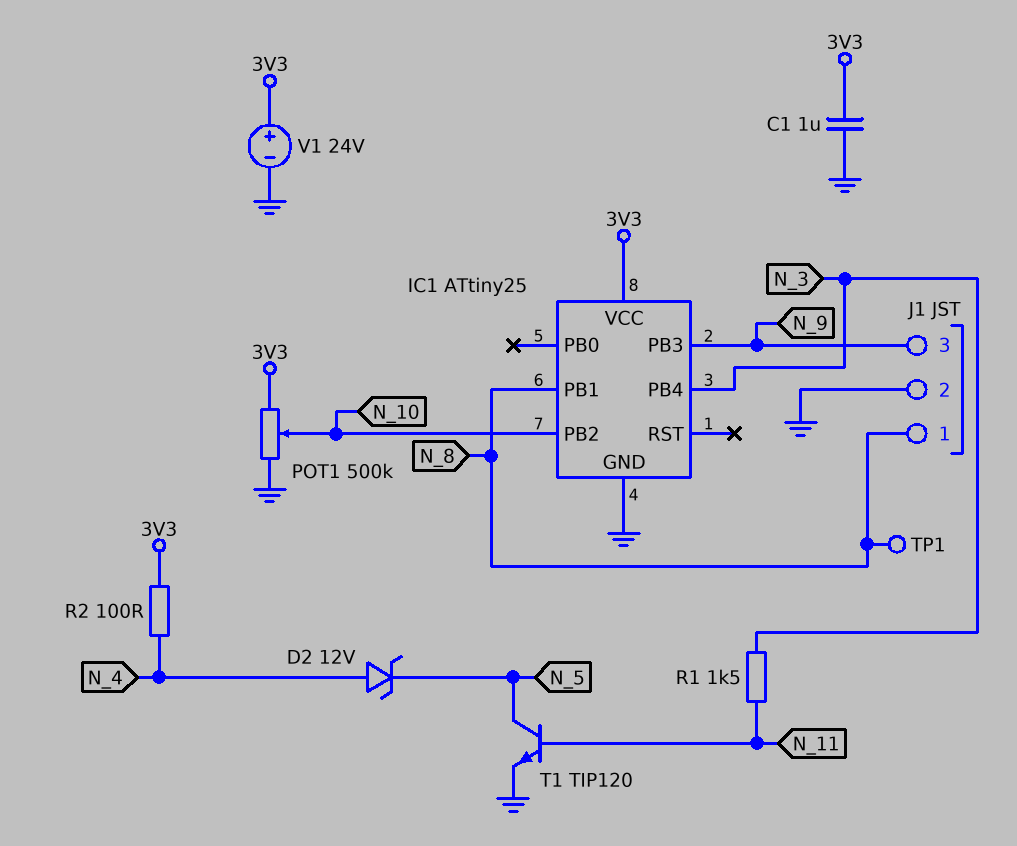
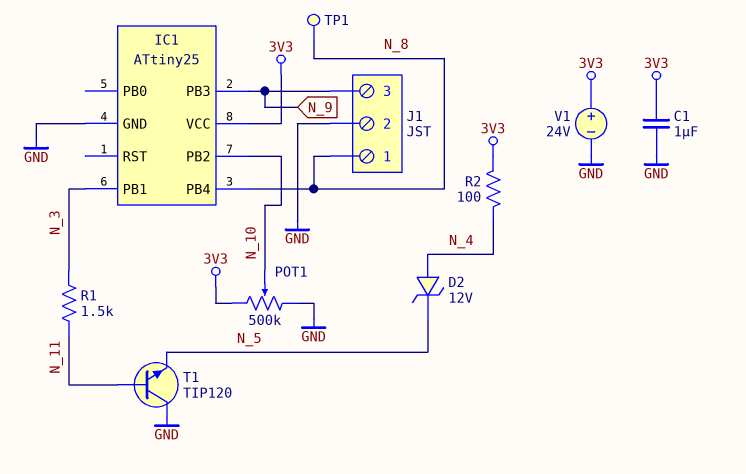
IC1 pin PB1: N_8 -> N_3
IC1 pin PB4: N_3 -> N_8
T1: NPN TIP120 (B N_11, C N_5, E GND) -> NPN TIP120 (B N_11, C GND, E N_5)

